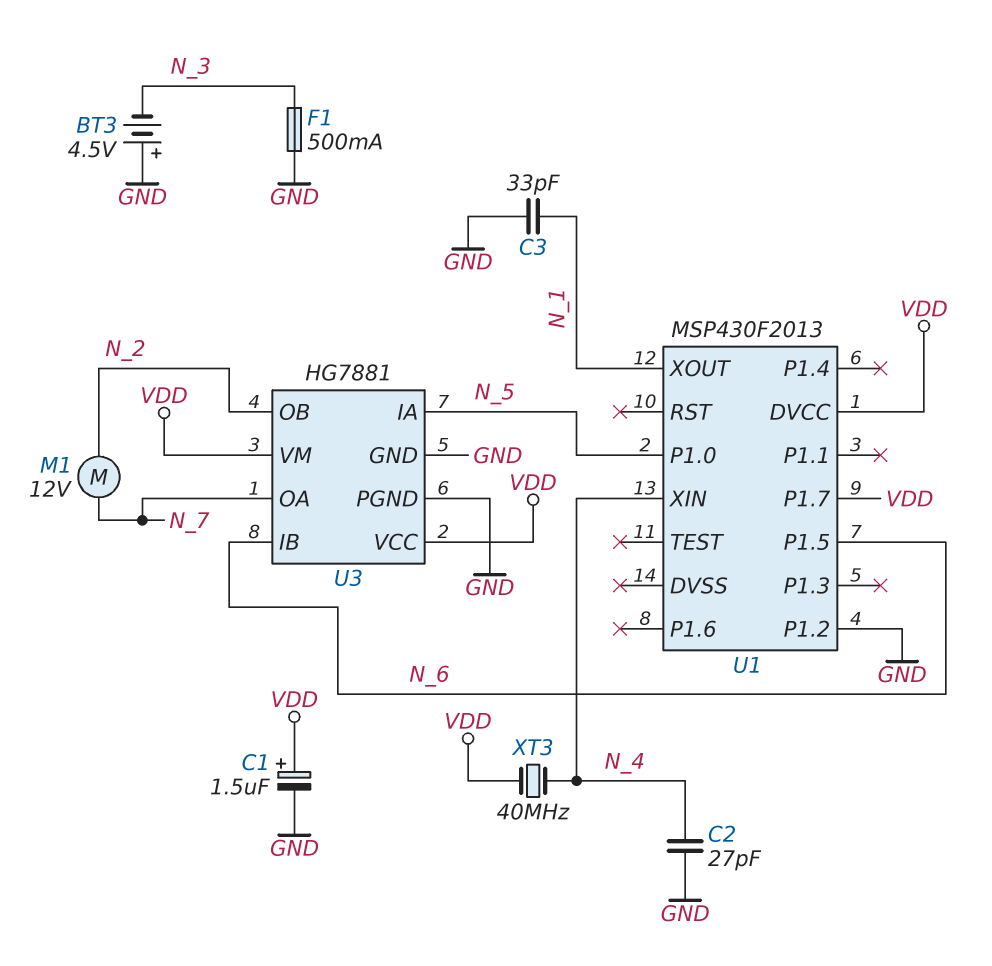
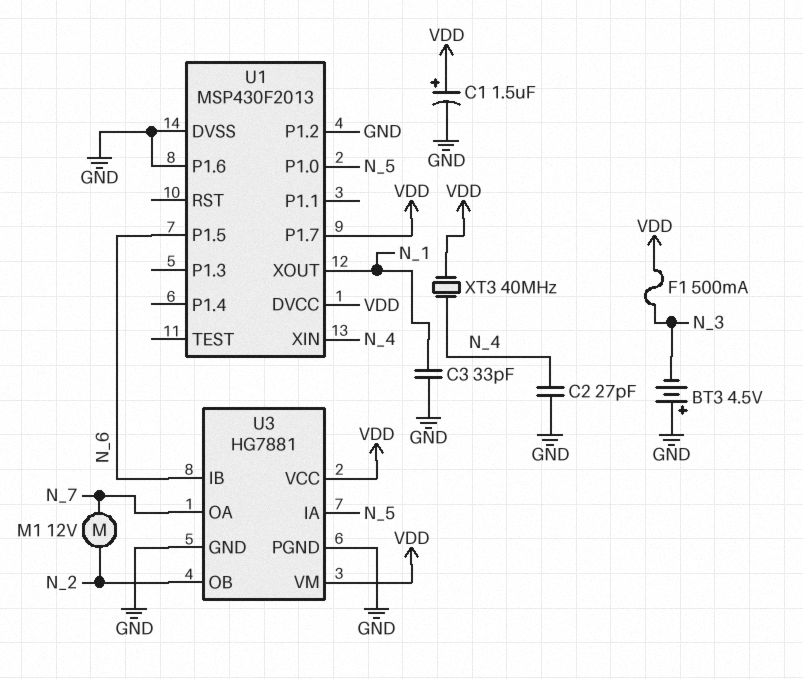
F1: 500mA (GND, N_3) -> 500mA (N_3, VDD)
U1 pin DVSS: none -> GND
U1 pin P1.6: none -> GND

